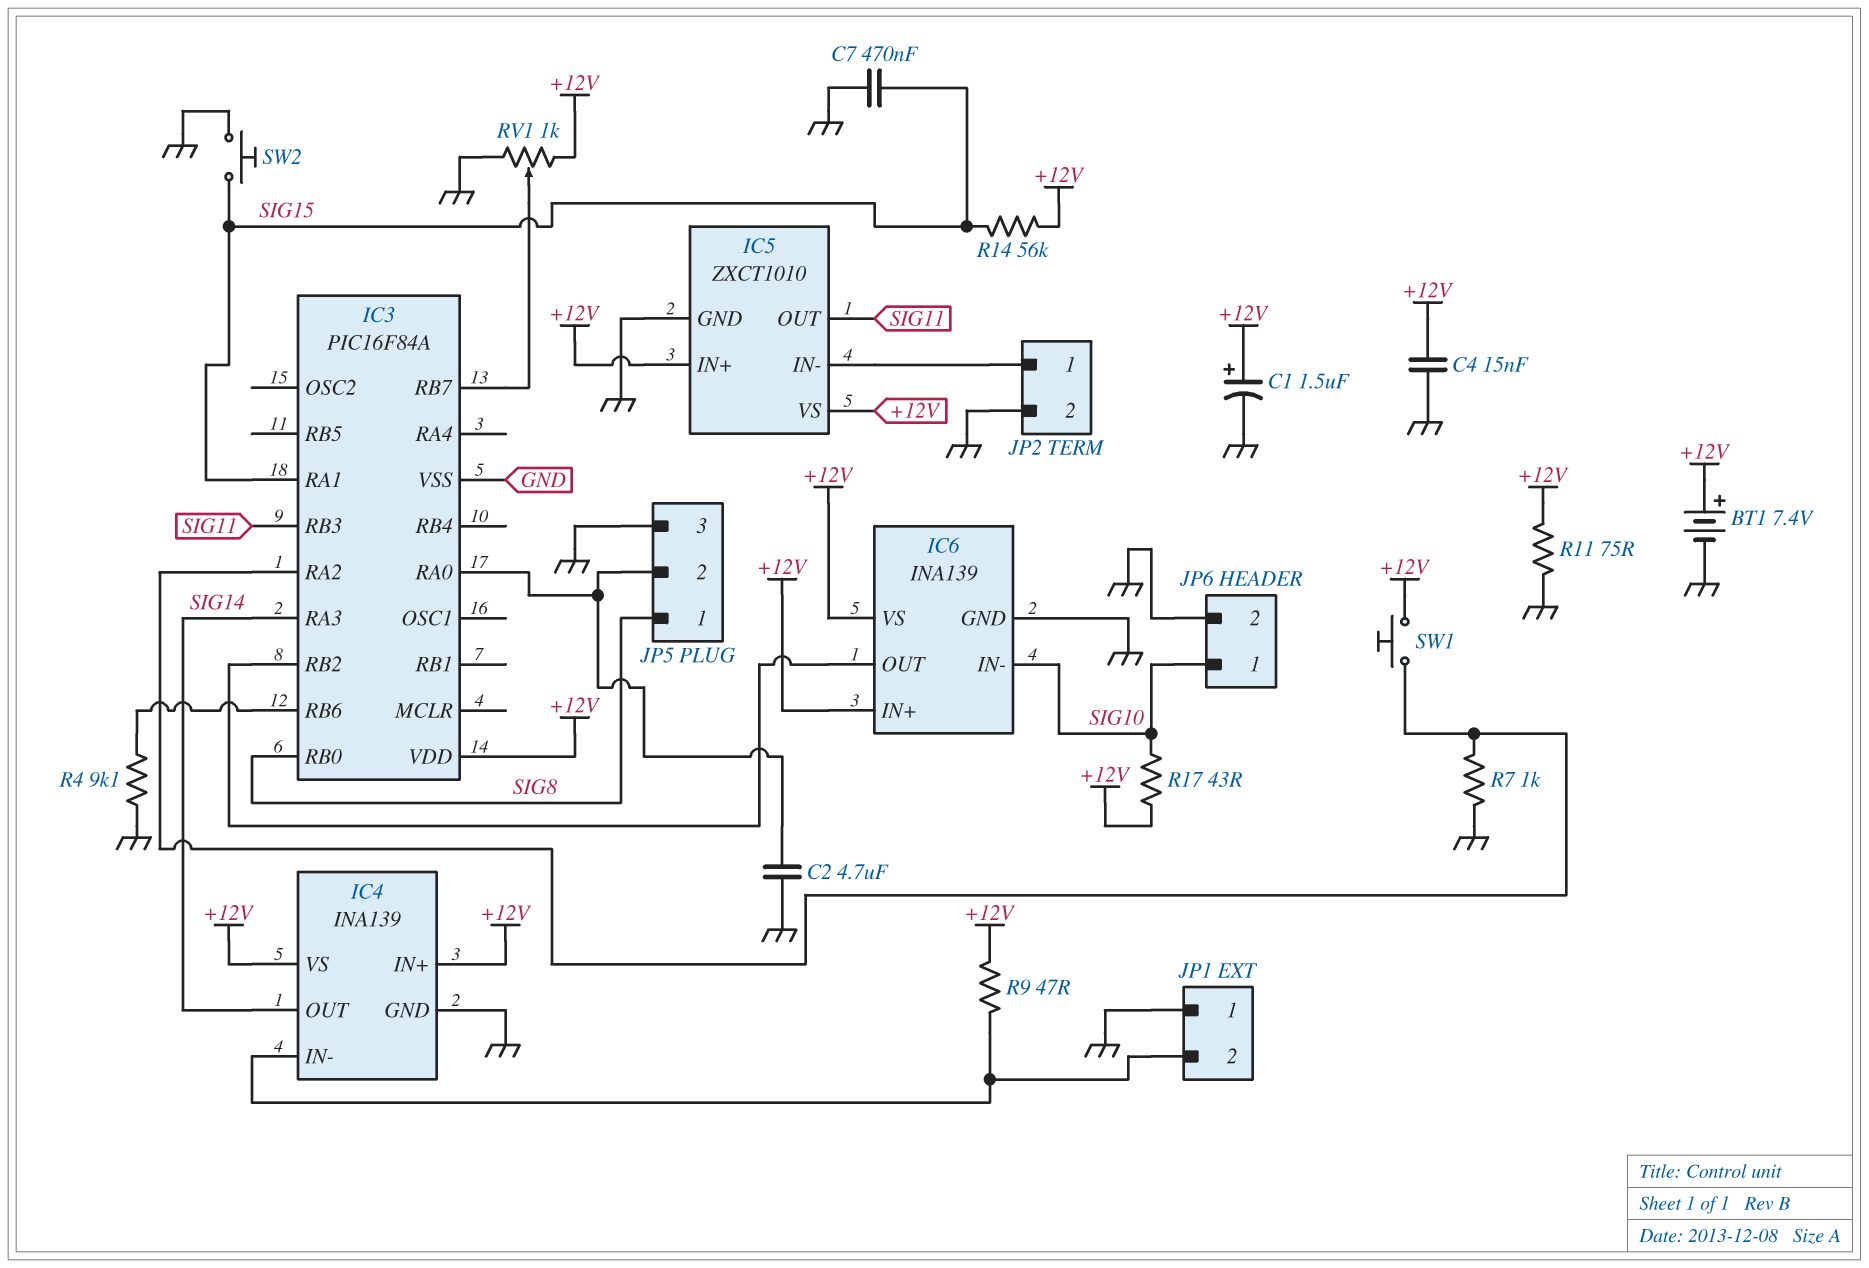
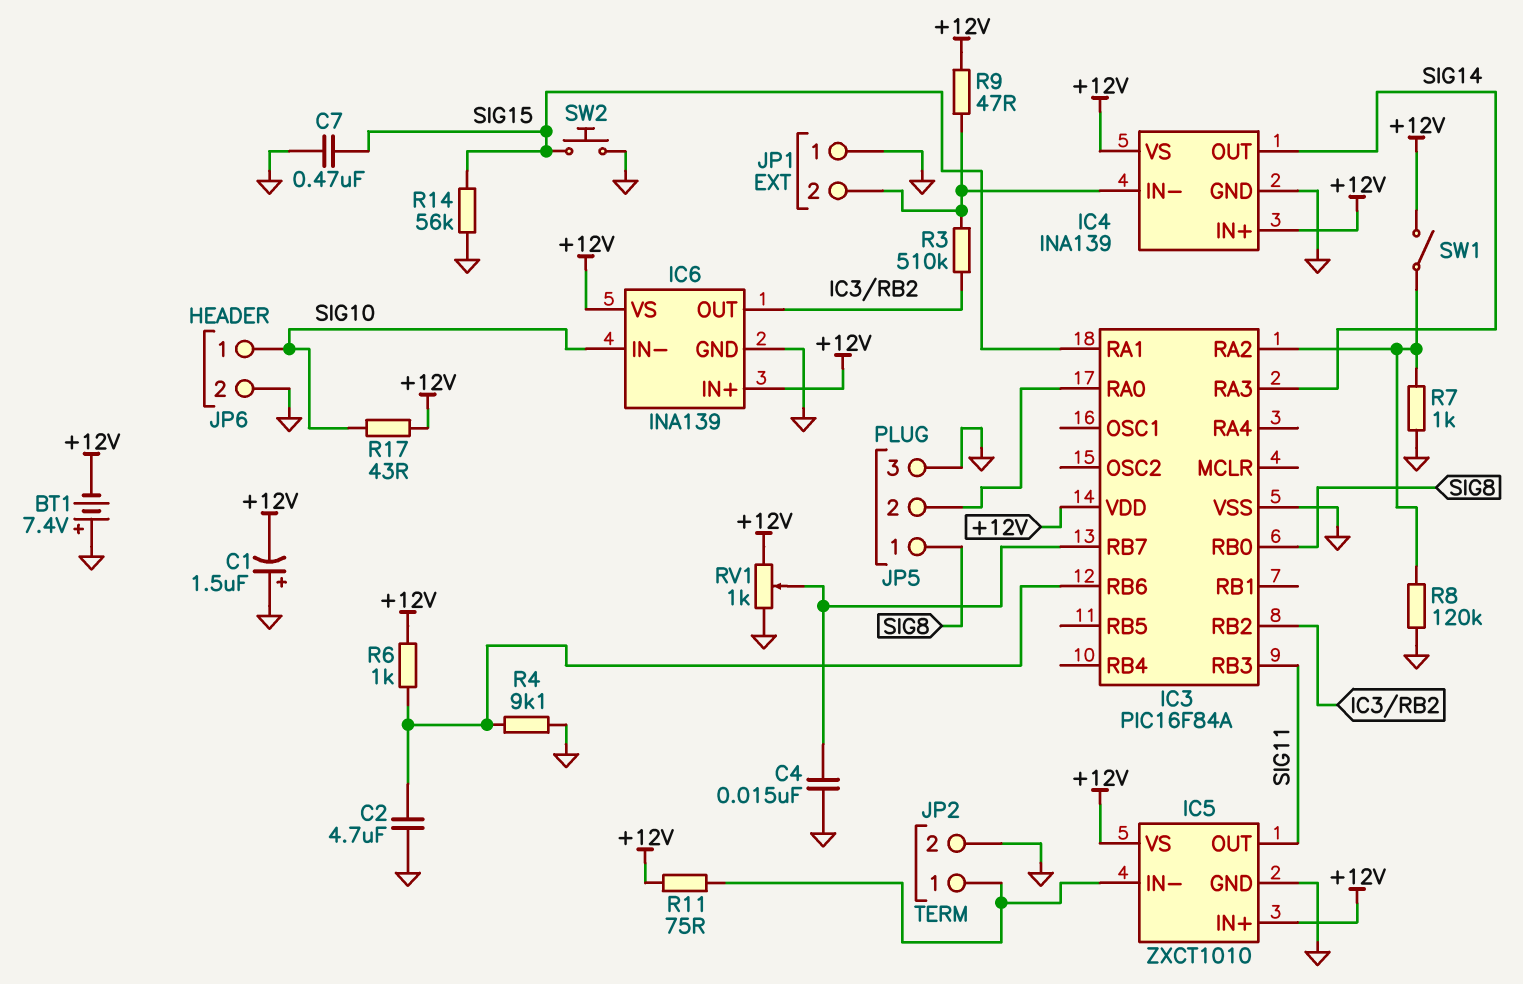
BT1: 7.4V (plus +12V, minus GND) -> 7.4V (plus GND, minus +12V)
C1: 1.5uF (plus +12V, minus GND) -> 1.5uF (plus GND, minus +12V)
C2: 4.7uF (GND, IC3/RA0) -> 4.7uF (GND, IC3/RB6)
C4: 15nF (+12V, GND) -> 15nF (GND, IC3/RB7)
R3: none -> 510k (IC3/RB2, IC4/IN-)
R6: none -> 1k (+12V, IC3/RB6)
R8: none -> 120k (GND, IC3/RA2)
R11: 75 (+12V, GND) -> 75 (+12V, IC5/IN-)
R14: 56k (+12V, SIG15) -> 56k (GND, SIG15)
SW1: button (+12V, IC3/RA2) -> switch (+12V, IC3/RA2)

